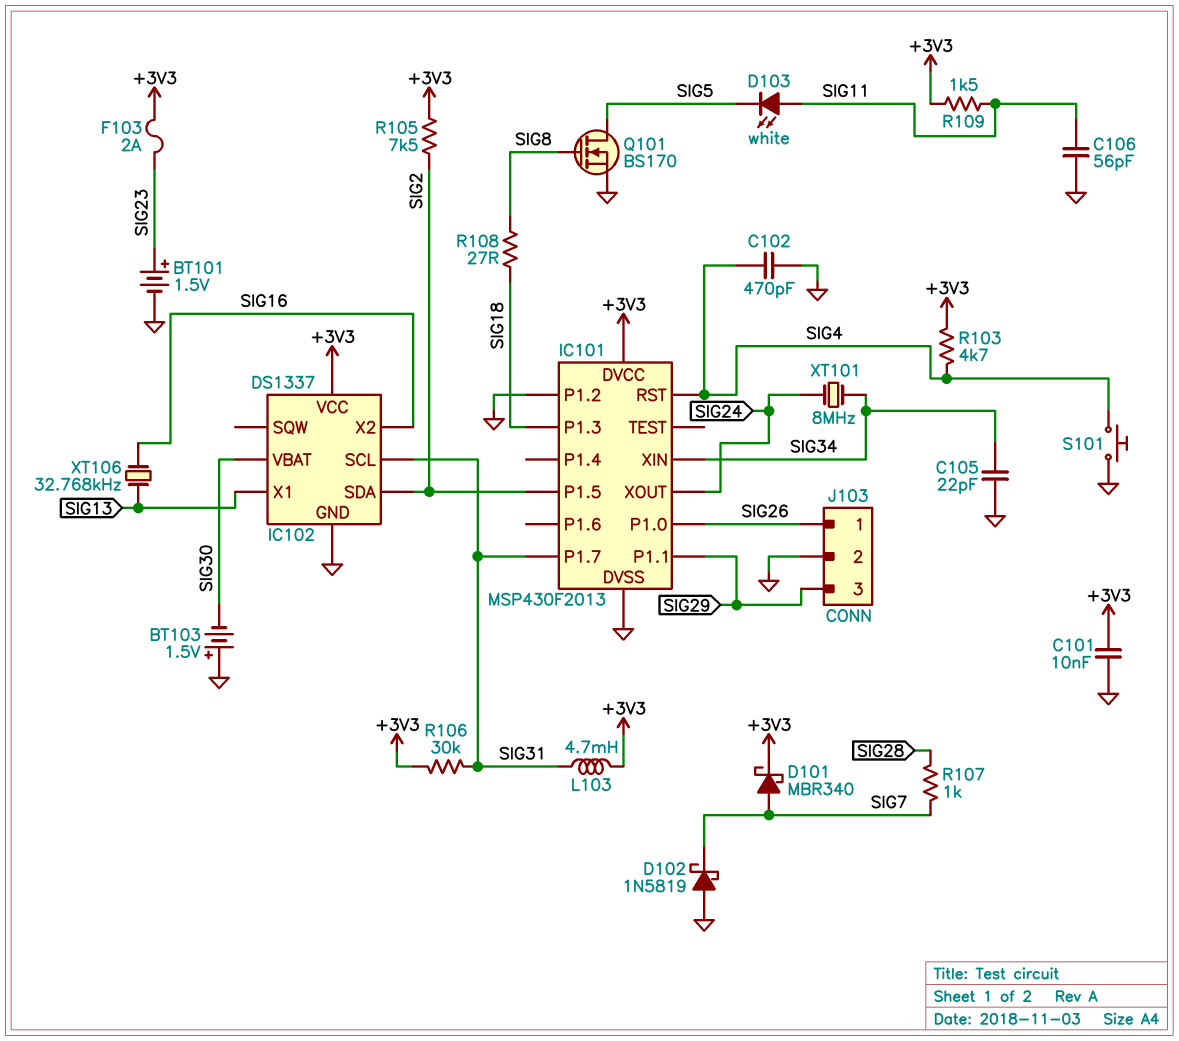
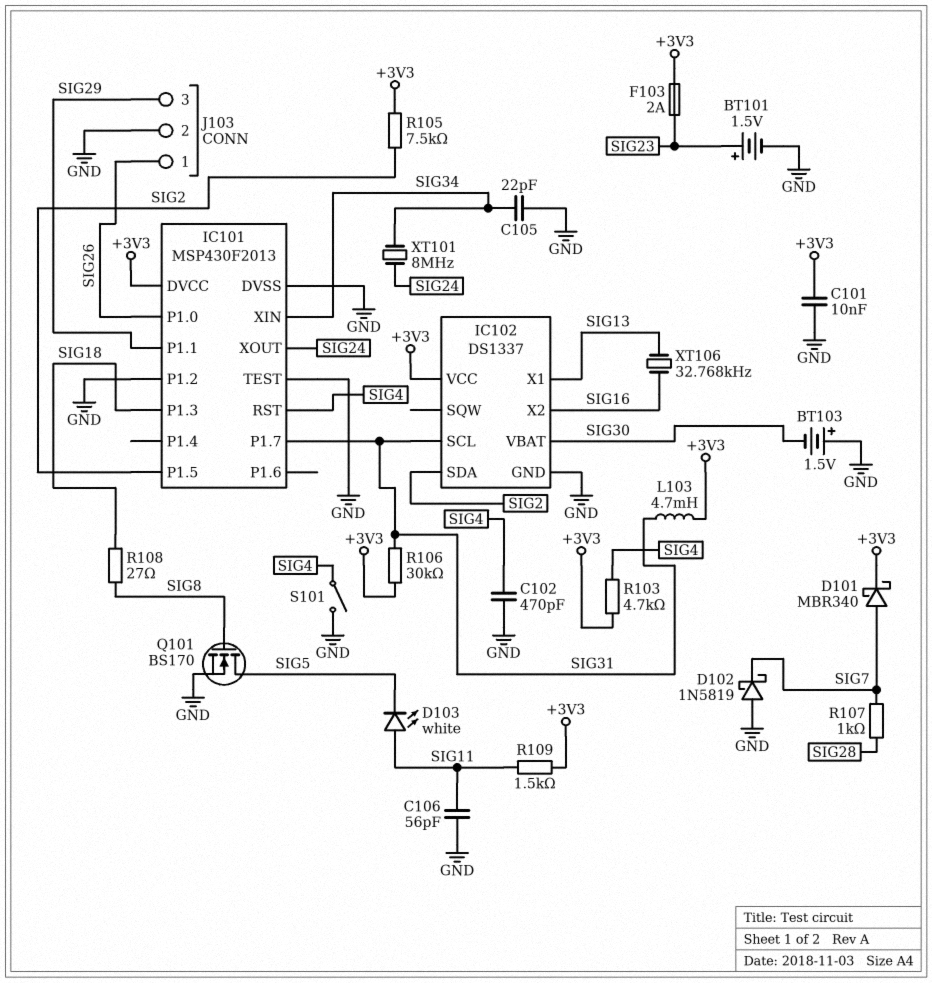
IC101 pin TEST: none -> GND
S101: button (GND, SIG4) -> switch (GND, SIG4)

